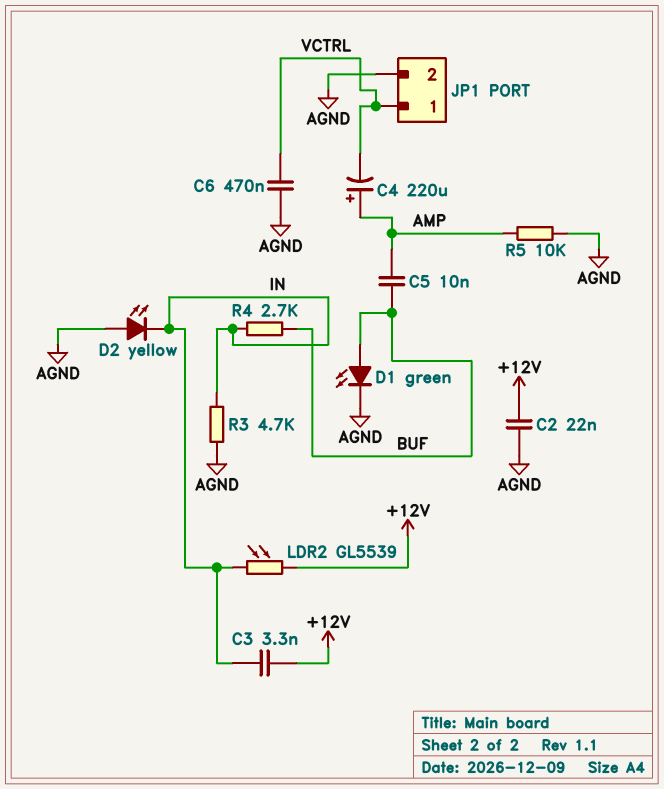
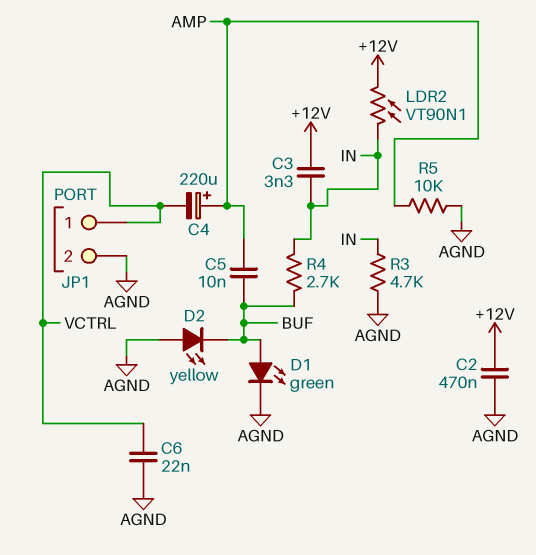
C2: 22nF (+12V, AGND) -> 470nF (+12V, AGND)
C6: 470nF (AGND, VCTRL) -> 22nF (AGND, VCTRL)
D2: LED yellow (A AGND, K IN) -> LED yellow (A AGND, K BUF)
LDR2: GL5539 (+12V, IN) -> VT90N1 (+12V, IN)

